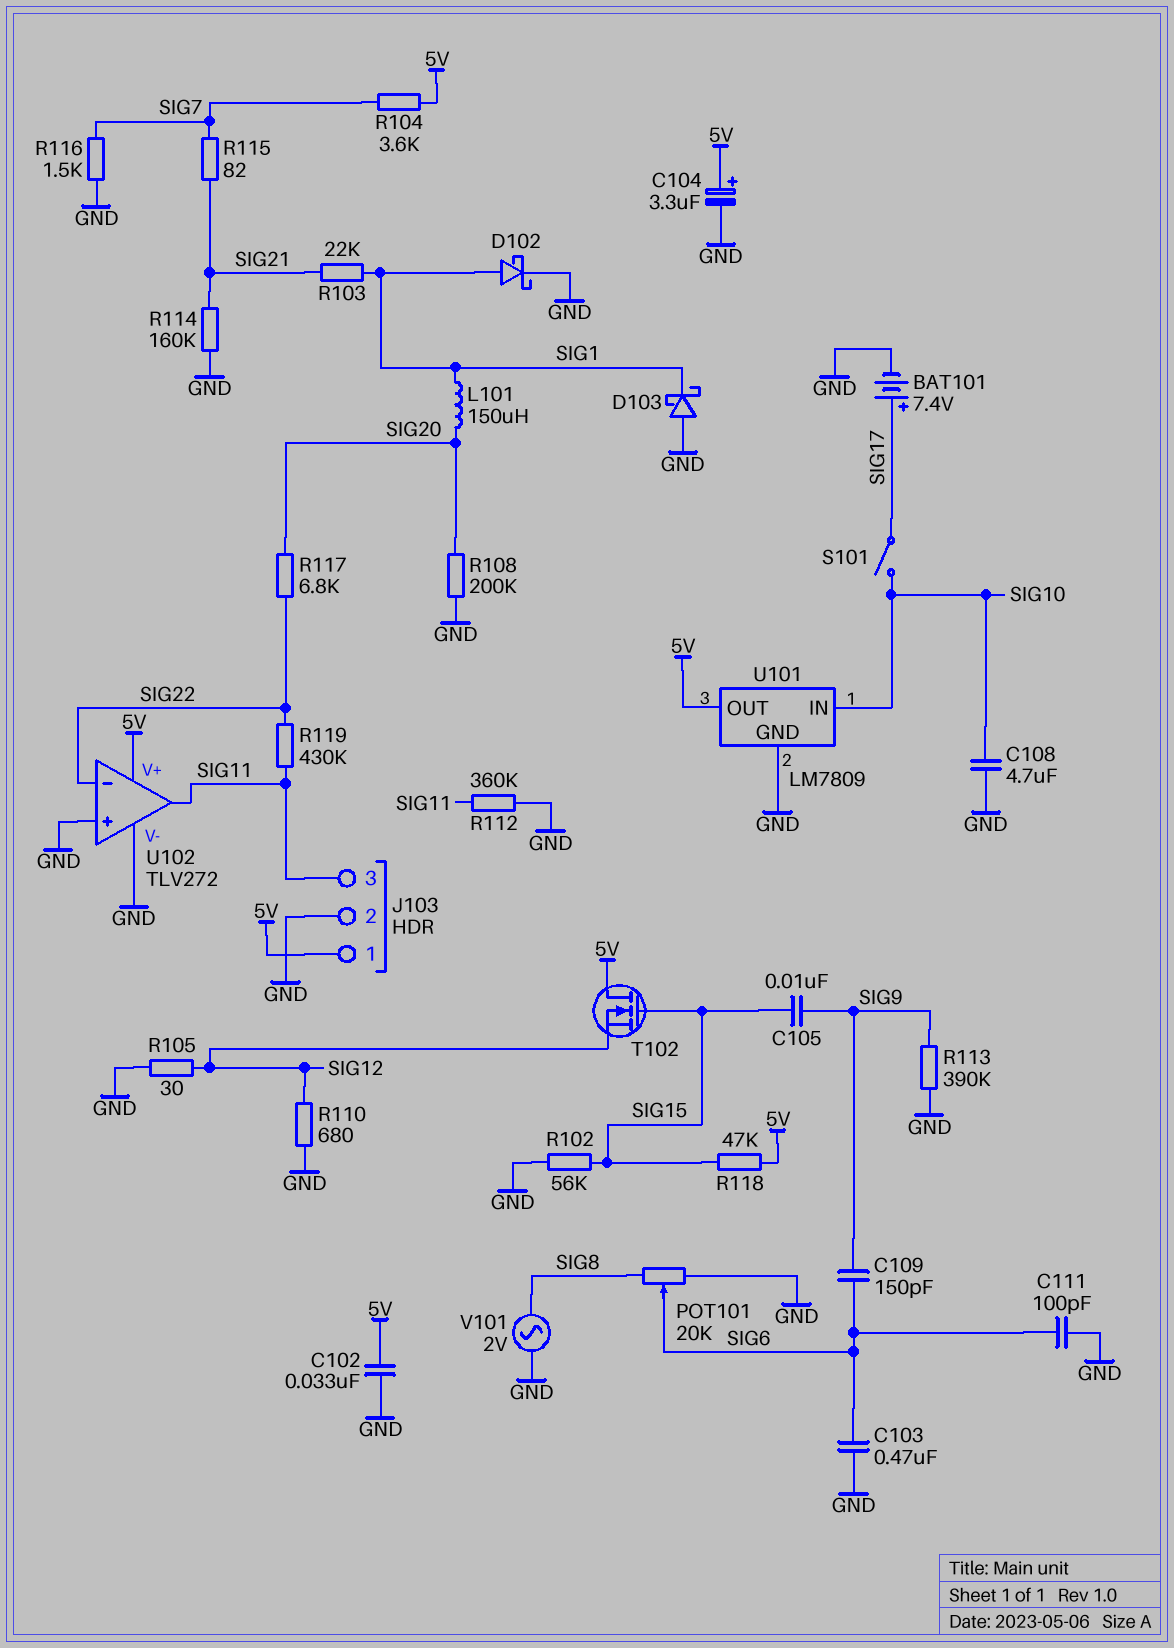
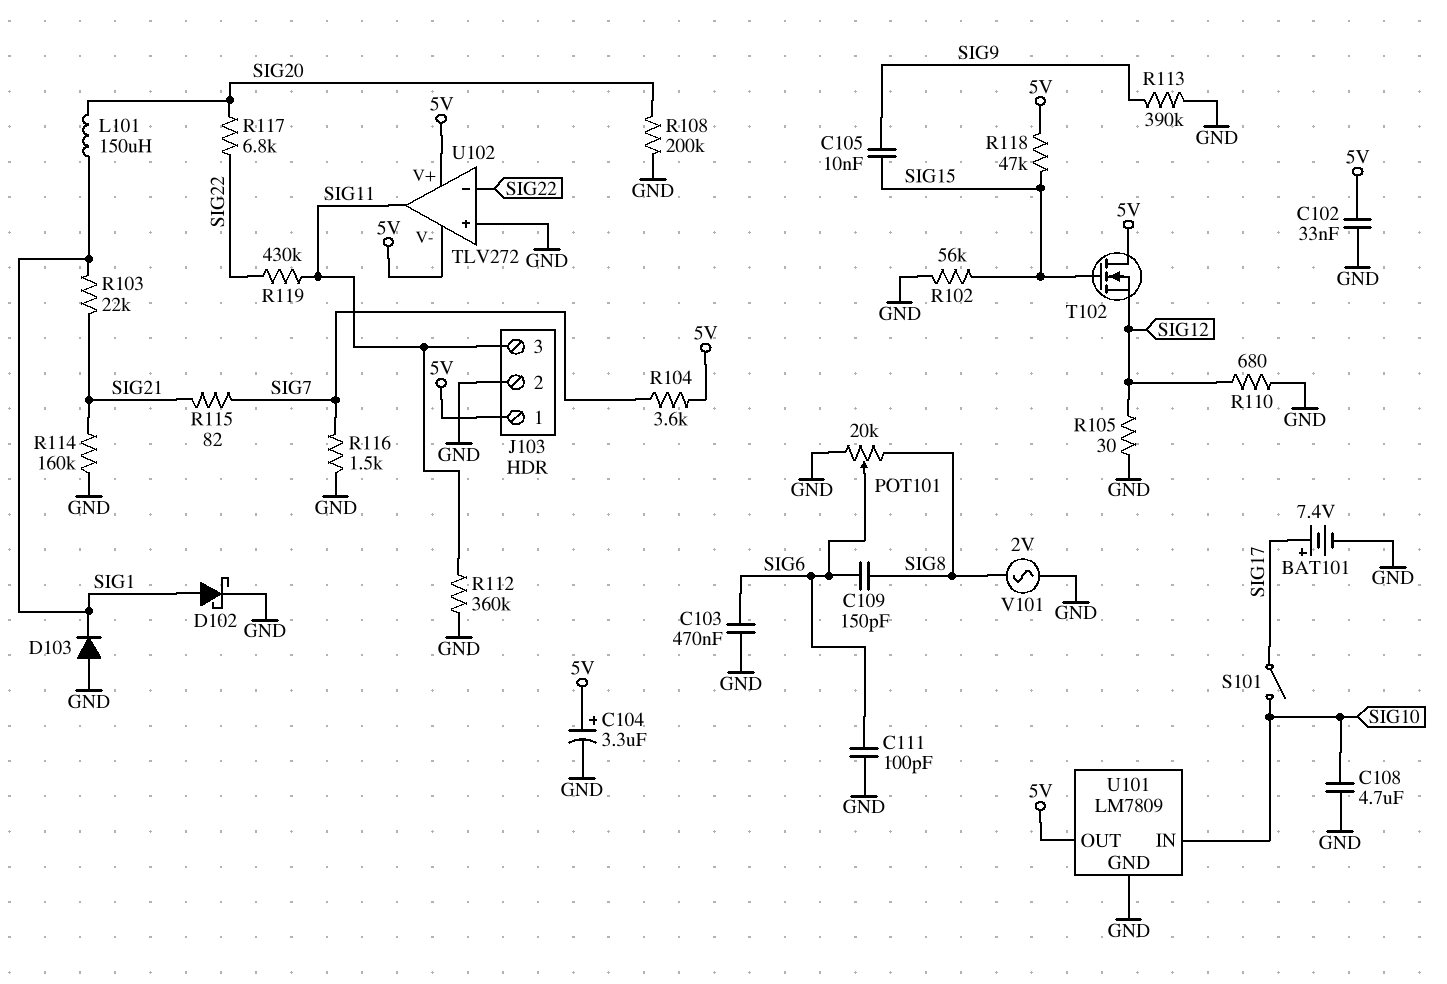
C109: 150pF (SIG6, SIG9) -> 150pF (SIG6, SIG8)
D103: schottky (A GND, K SIG1) -> diode (A GND, K SIG1)
U102 pin V-: GND -> 5V

